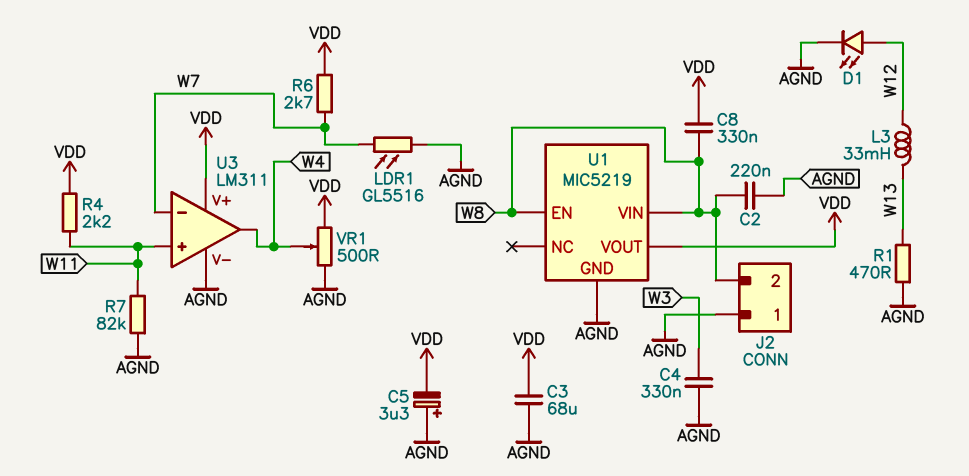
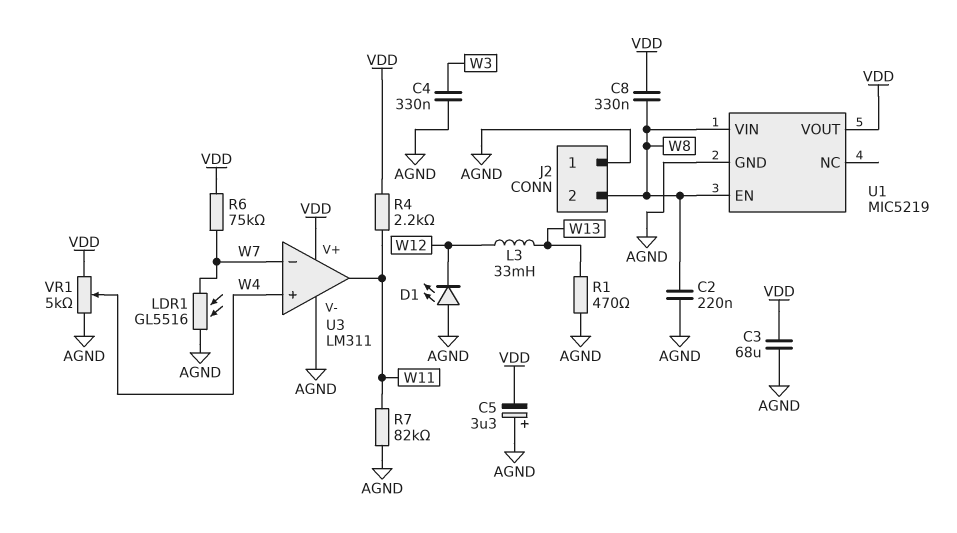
D1: LED (A W12, K AGND) -> LED (A AGND, K W12)
R6: 2.7k (VDD, W7) -> 75k (VDD, W7)
U3 pin in+: W11 -> W4
U3 pin out: W4 -> W11
VR1: 500 (AGND, VDD, wiper W4) -> 5k (AGND, VDD, wiper W4)

